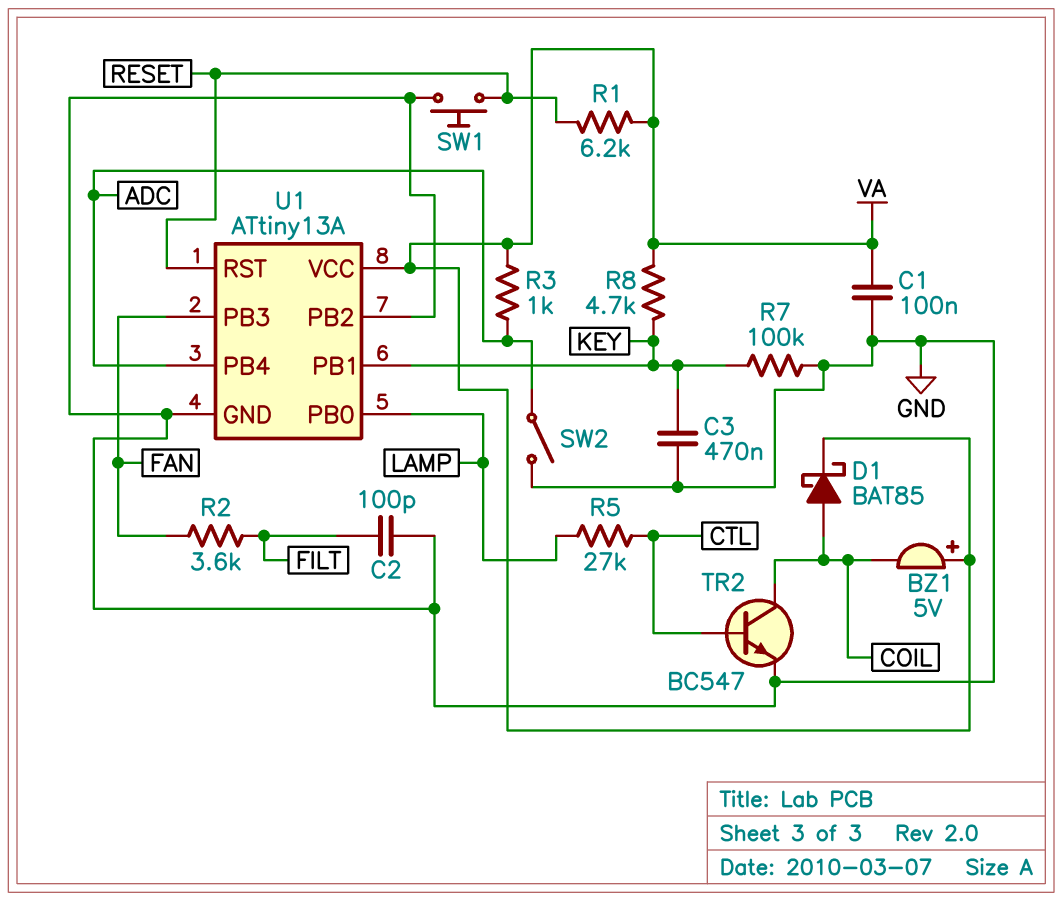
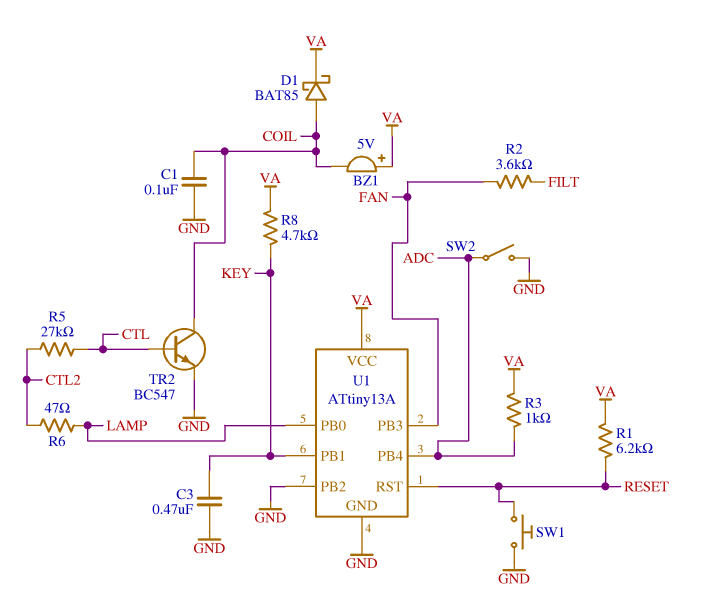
C1: 100nF (GND, VA) -> 100nF (COIL, GND)
C2: 100pF (FILT, GND) -> none
R5: 27k (CTL, LAMP) -> 27k (CTL, CTL2)
R6: none -> 47 (CTL2, LAMP)
R7: 100k (GND, KEY) -> none

